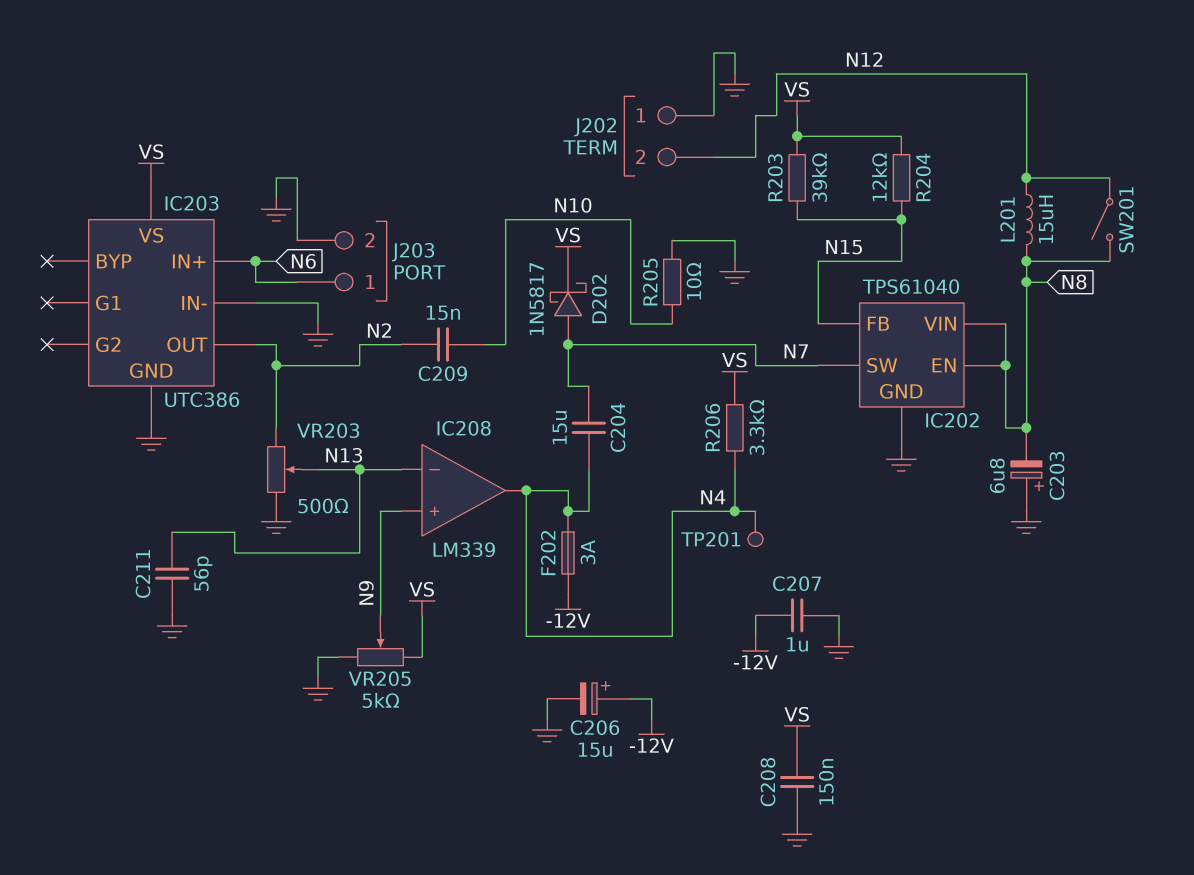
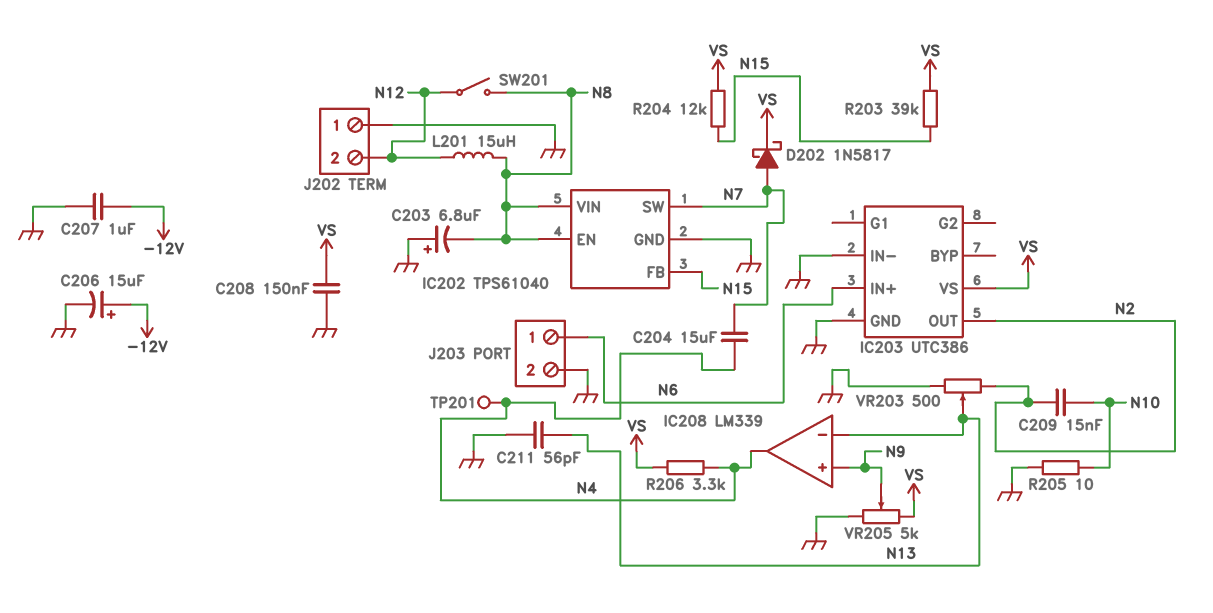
F202: 3A (-12V, N4) -> none

